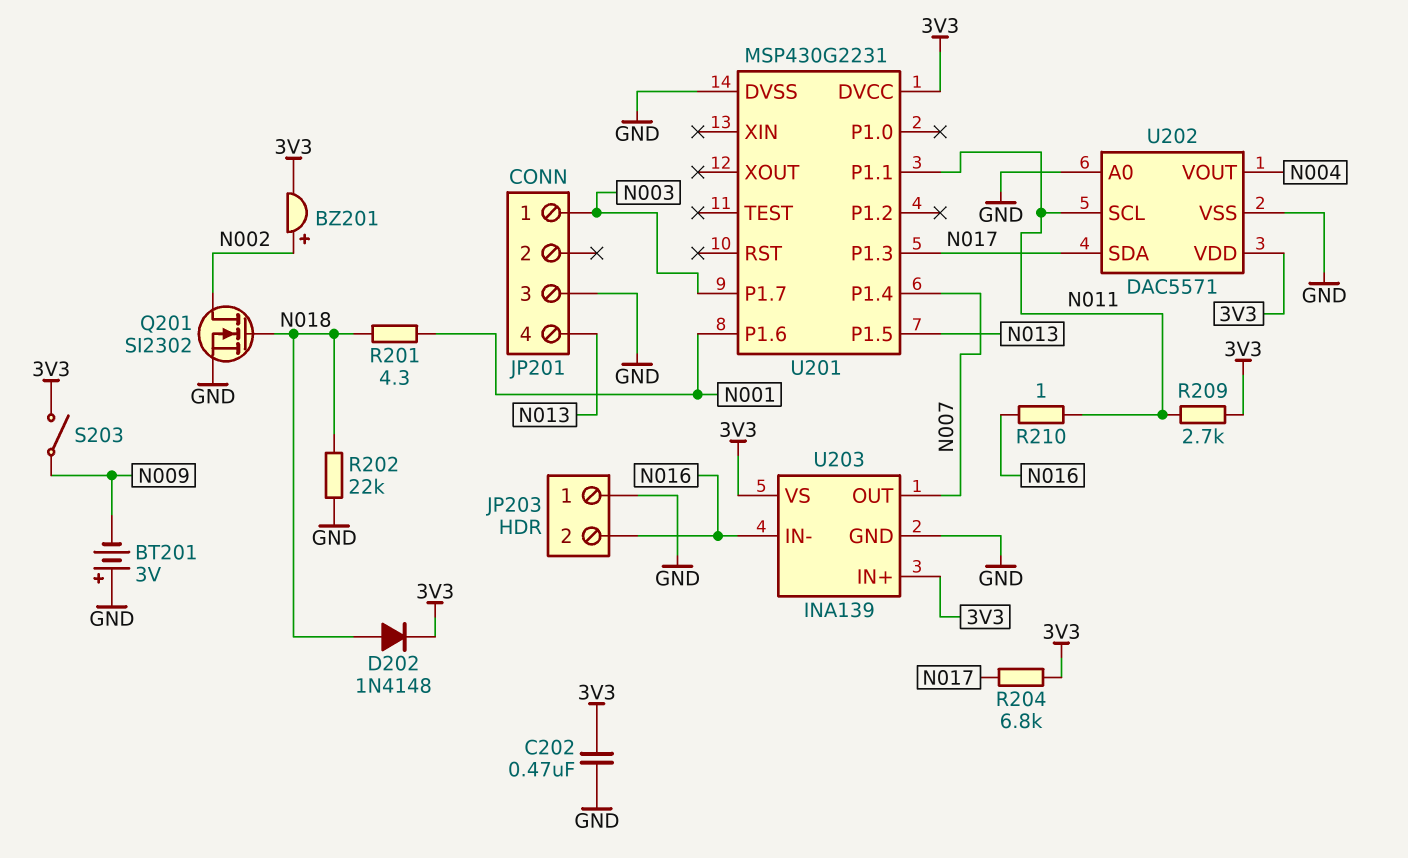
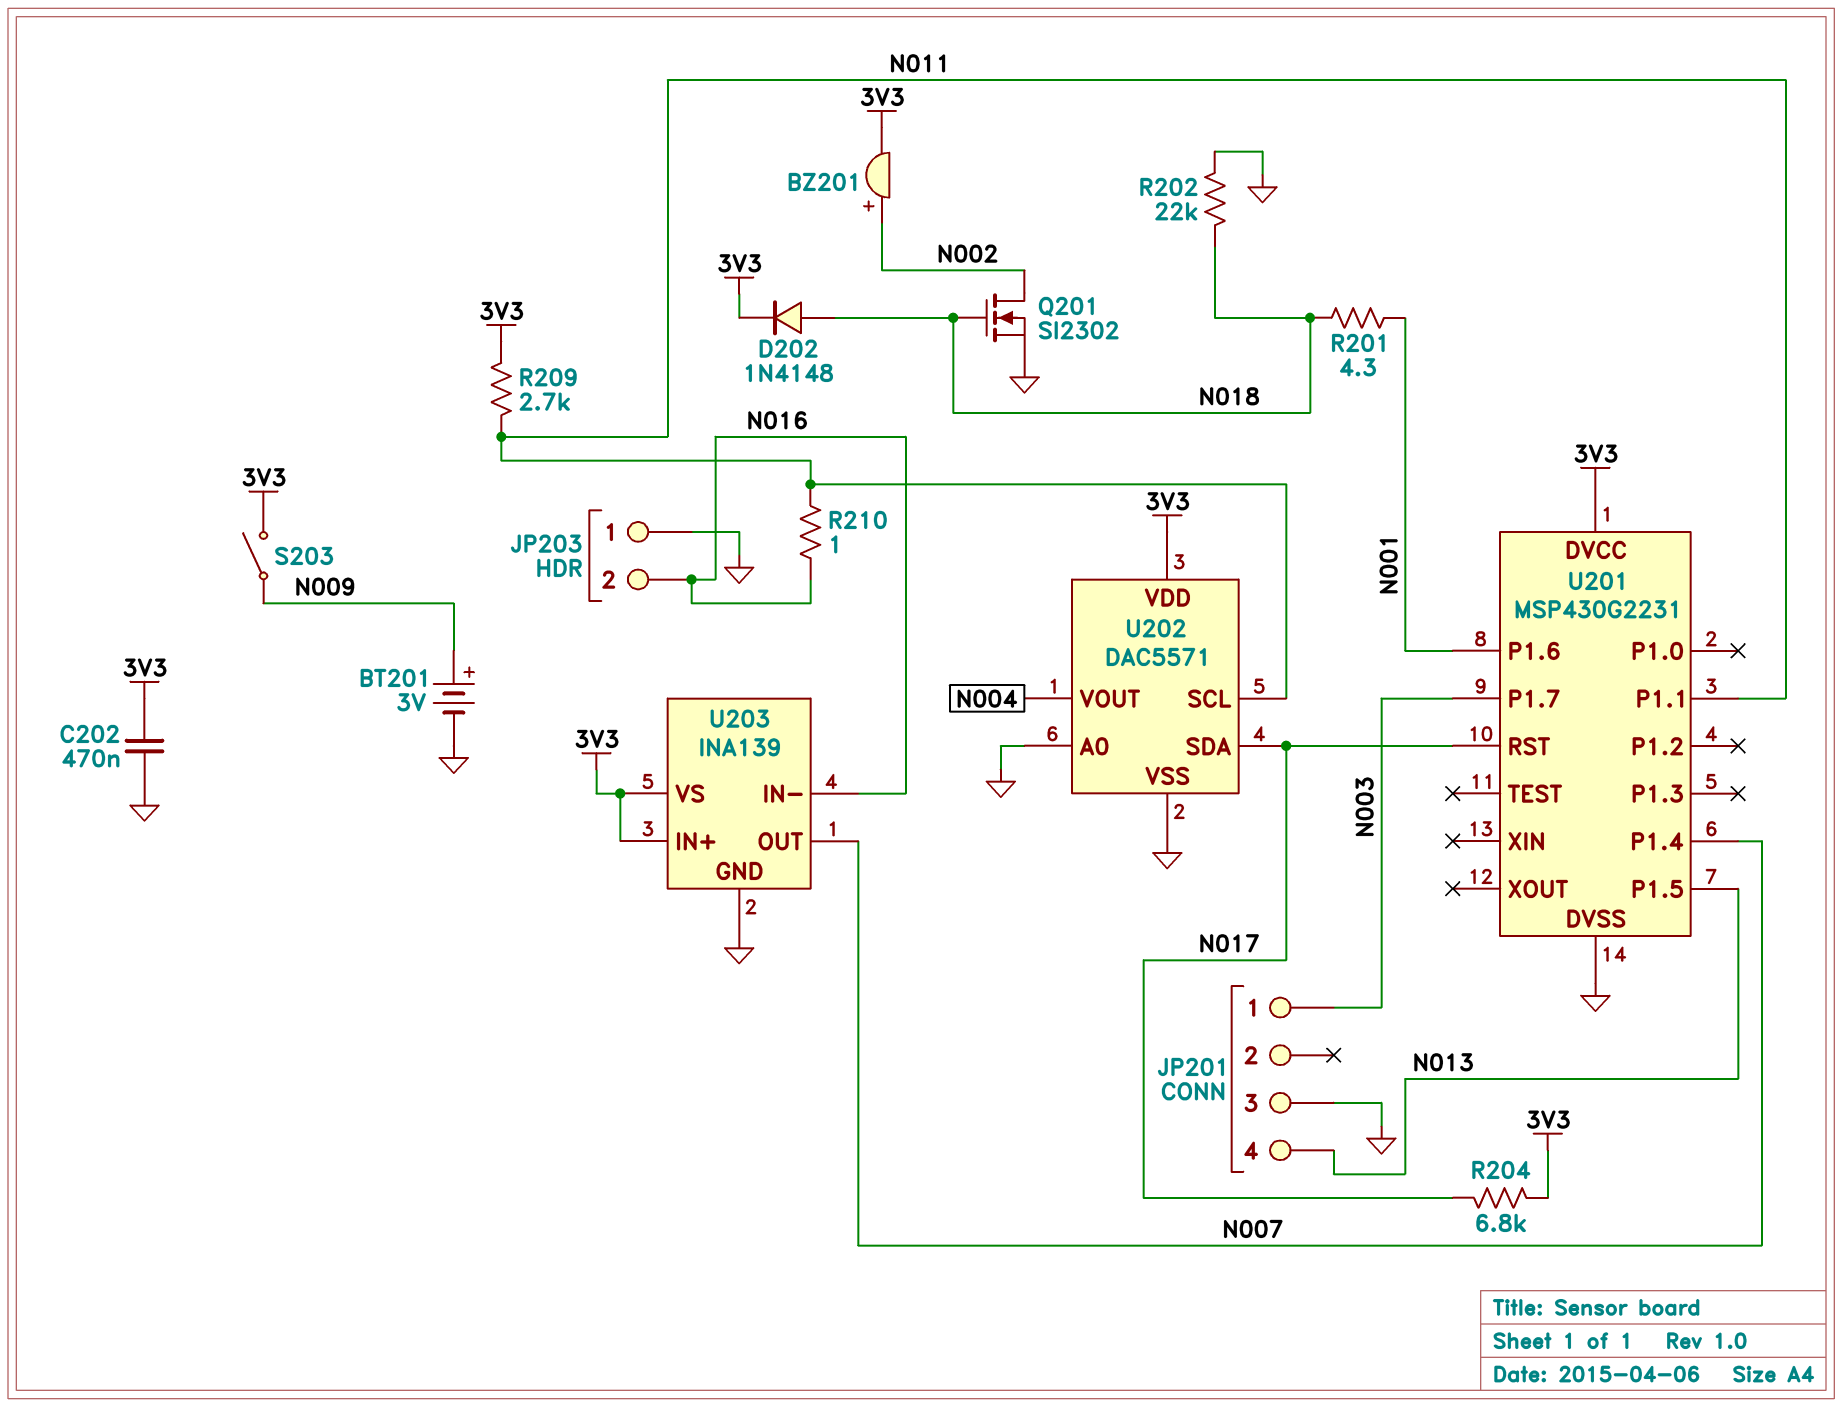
BT201: 3V (plus GND, minus N009) -> 3V (plus N009, minus GND)
U201 pin P1.3: N017 -> none
U201 pin RST: none -> N017

